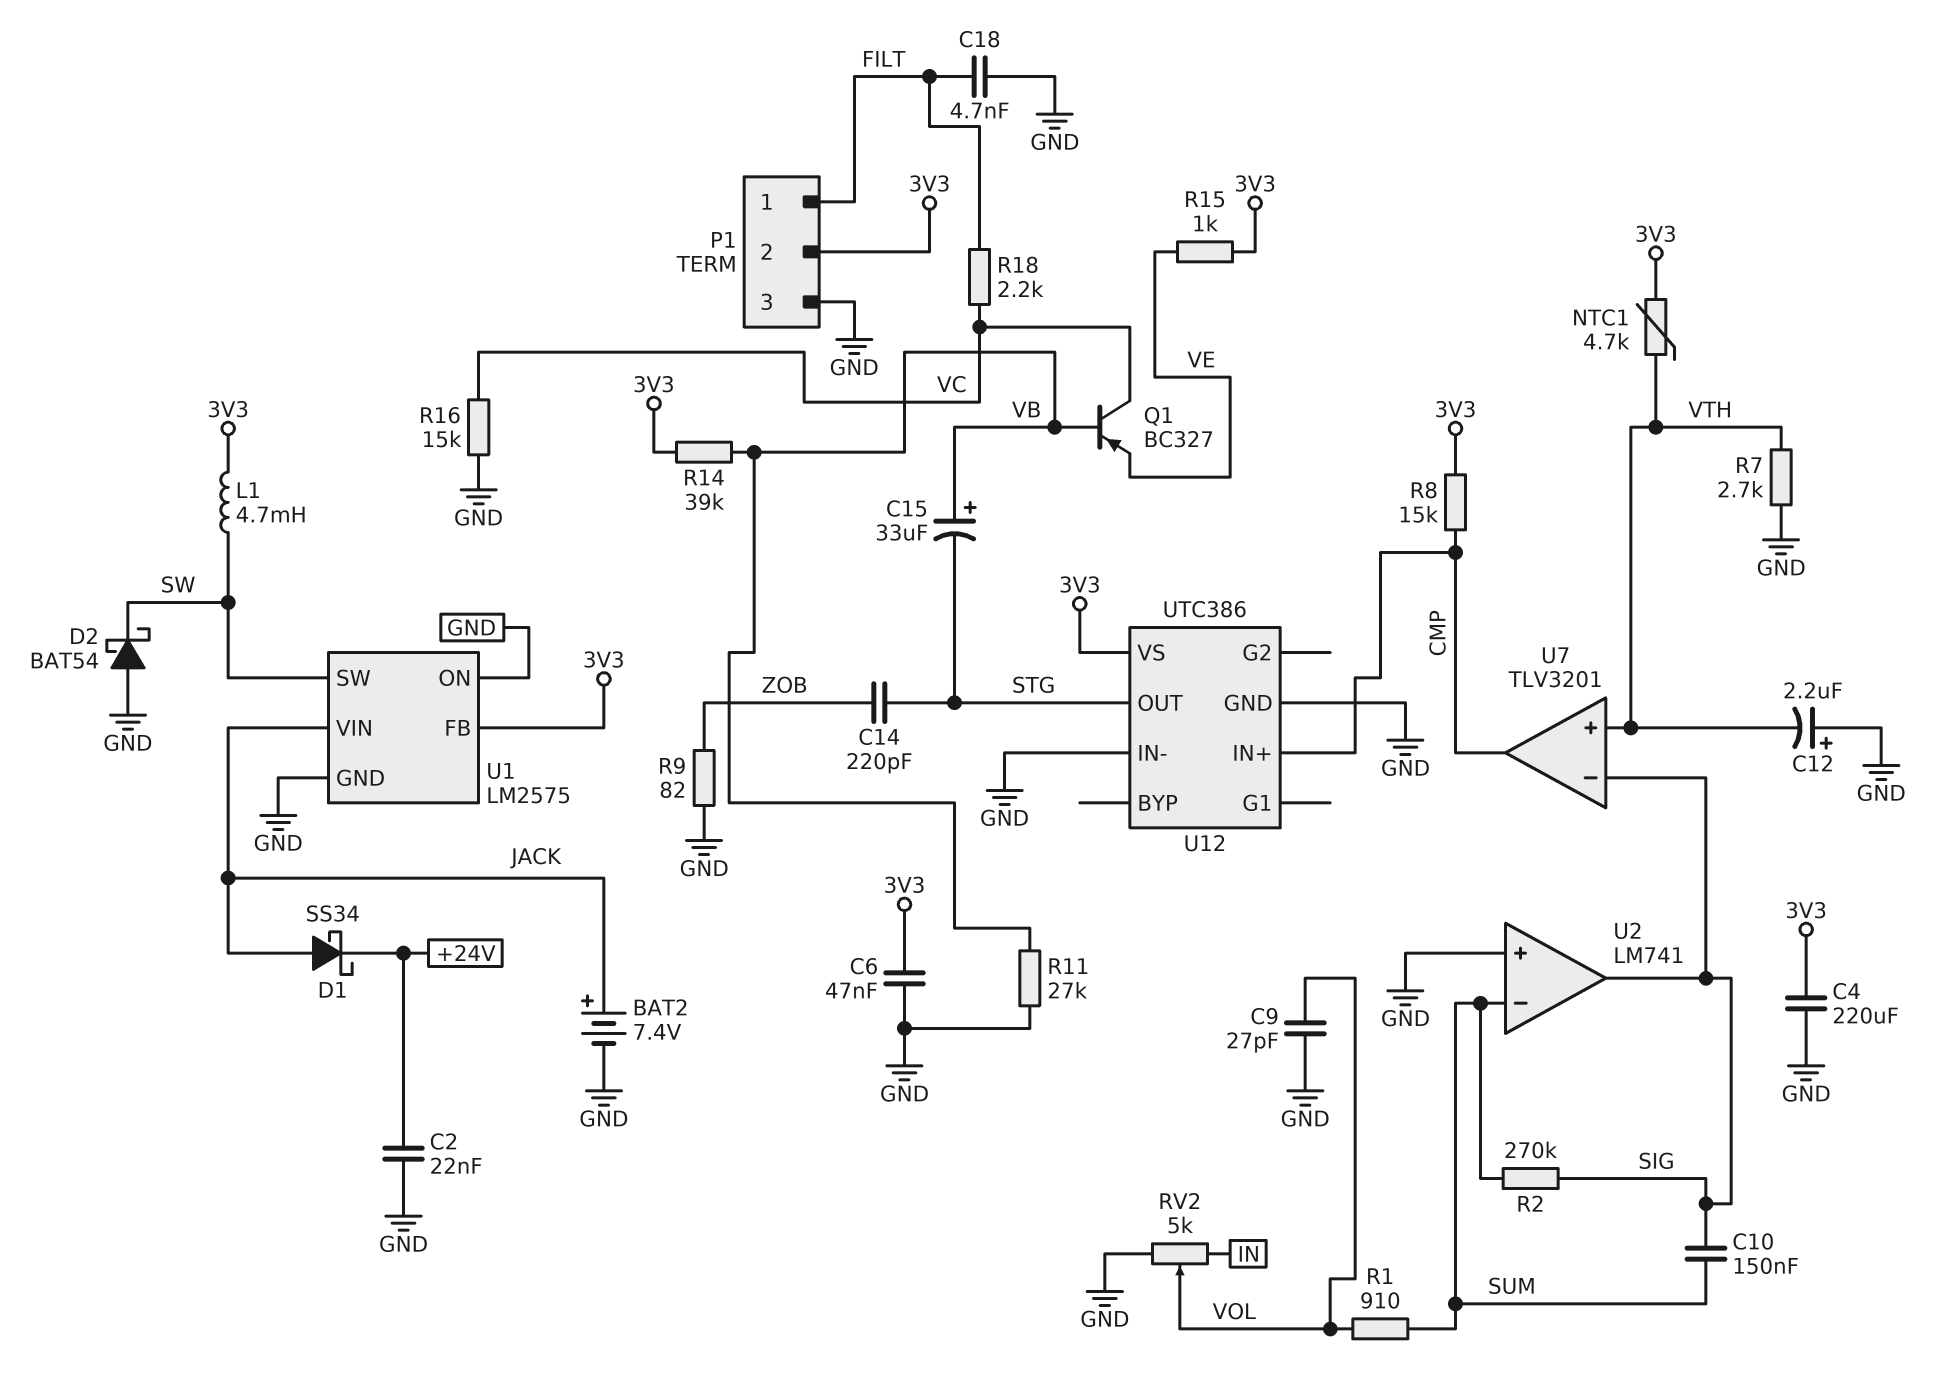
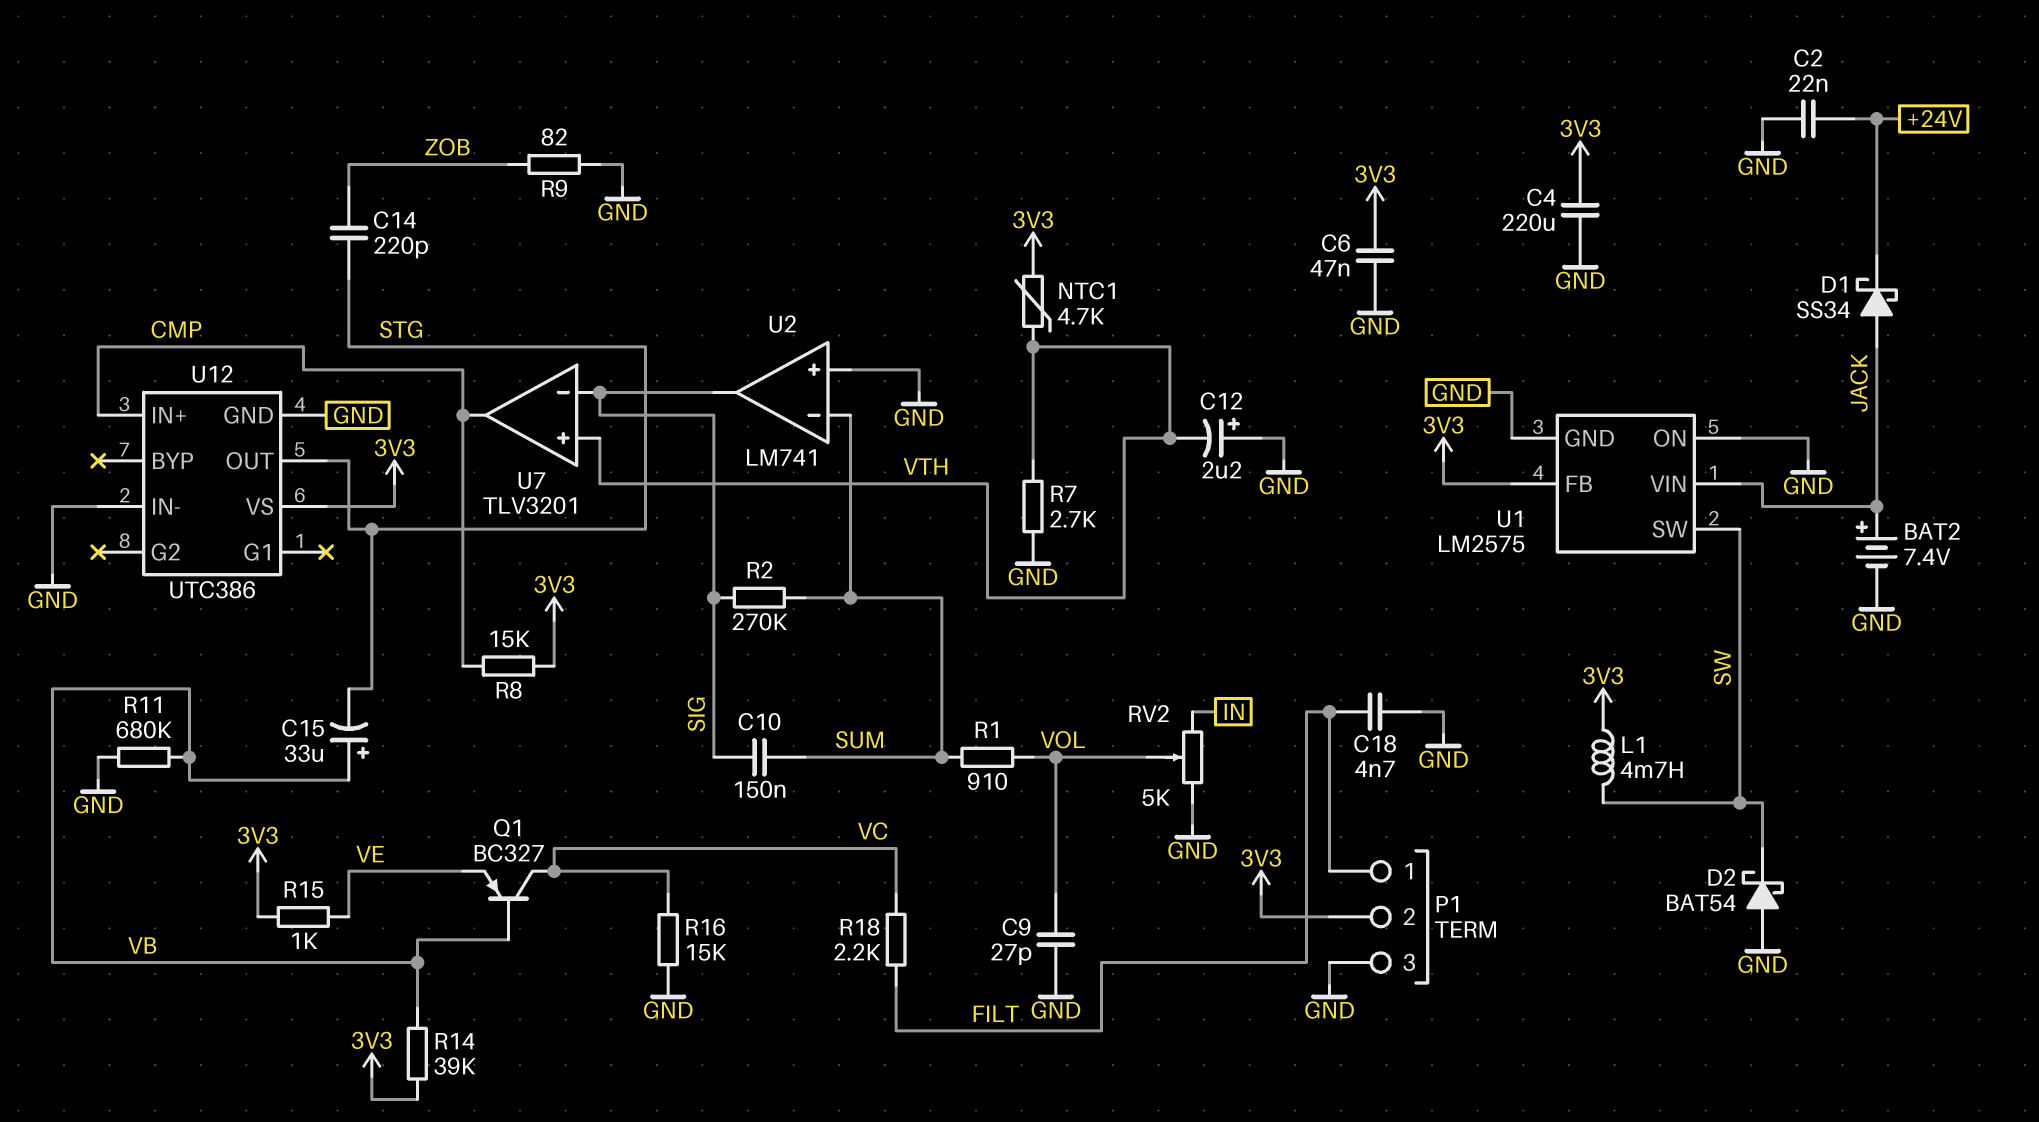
R11: 27k (GND, VB) -> 680k (GND, VB)

